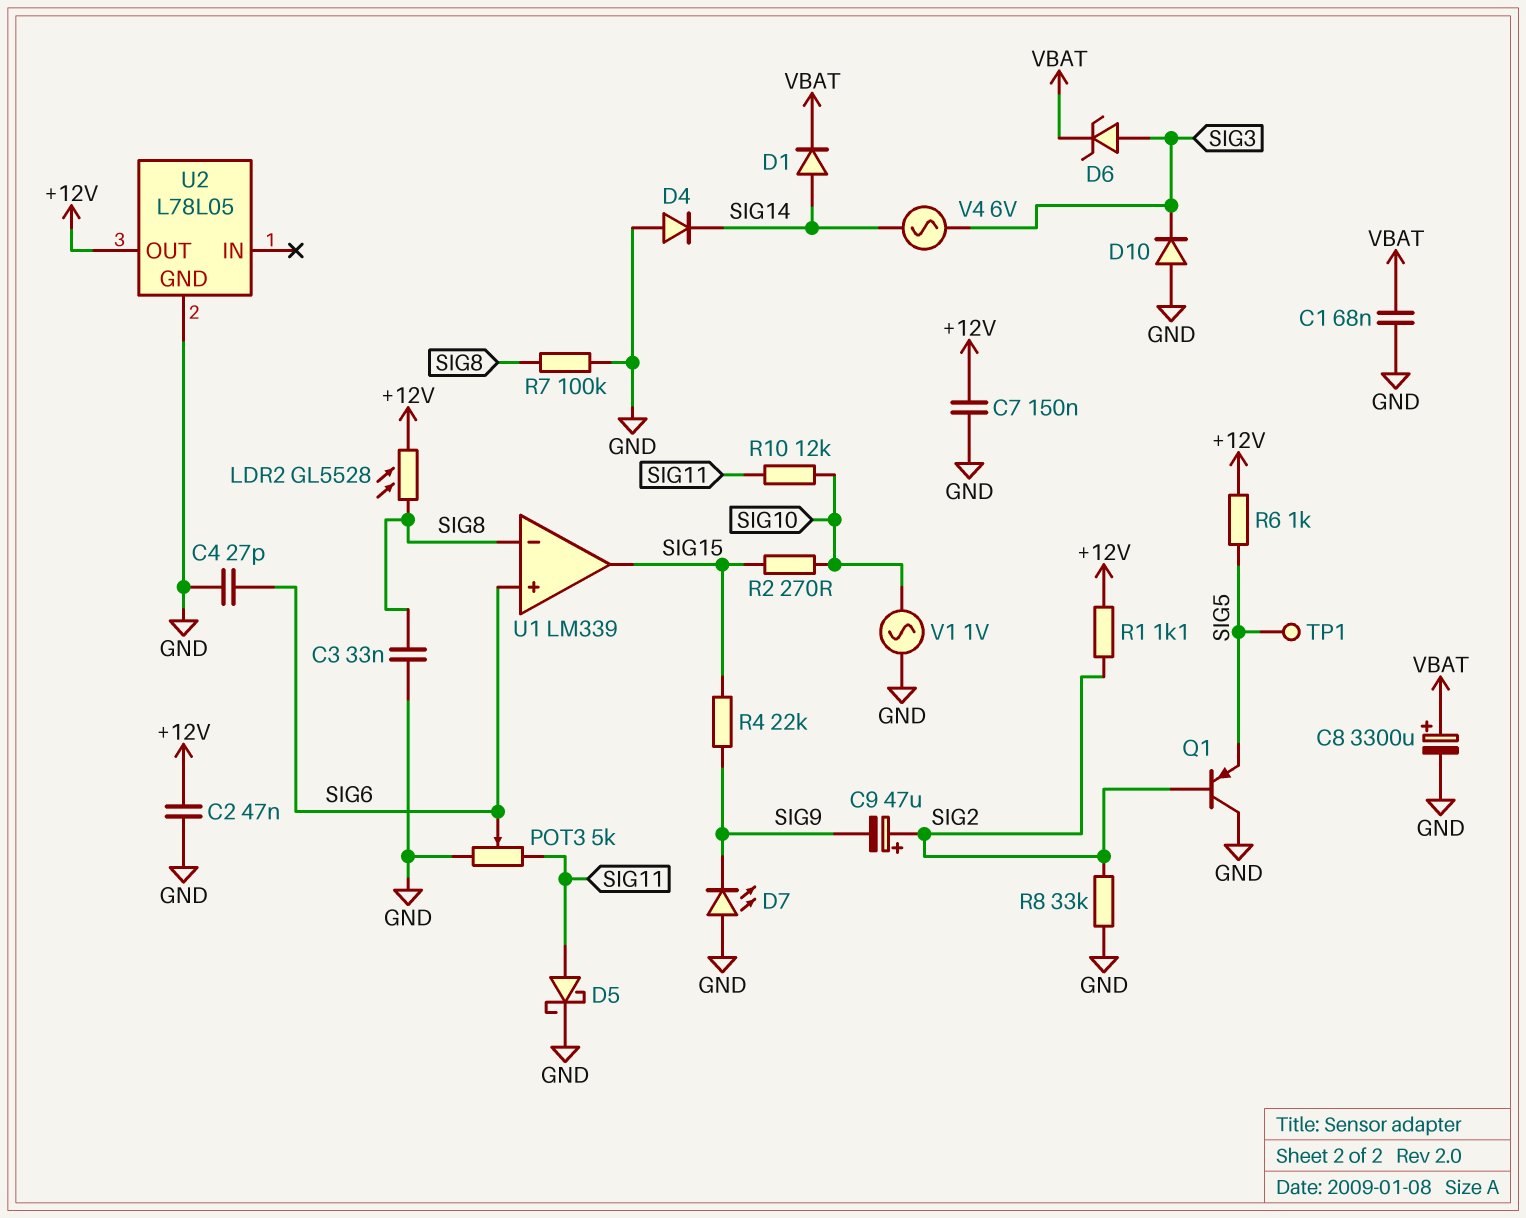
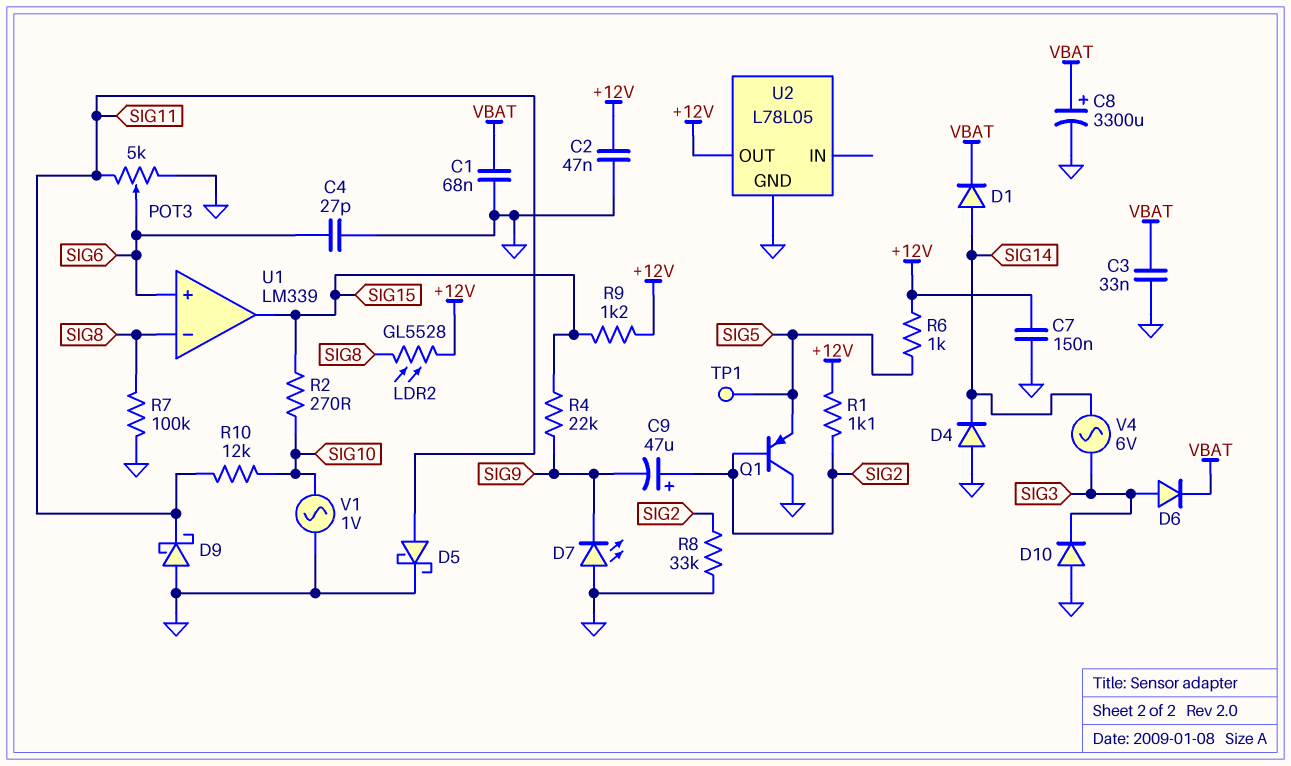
C3: 33nF (GND, SIG8) -> 33nF (GND, VBAT)
D6: zener (A SIG3, K VBAT) -> diode (A SIG3, K VBAT)
D9: none -> schottky (A GND, K SIG11)
R9: none -> 1.2k (+12V, SIG15)

